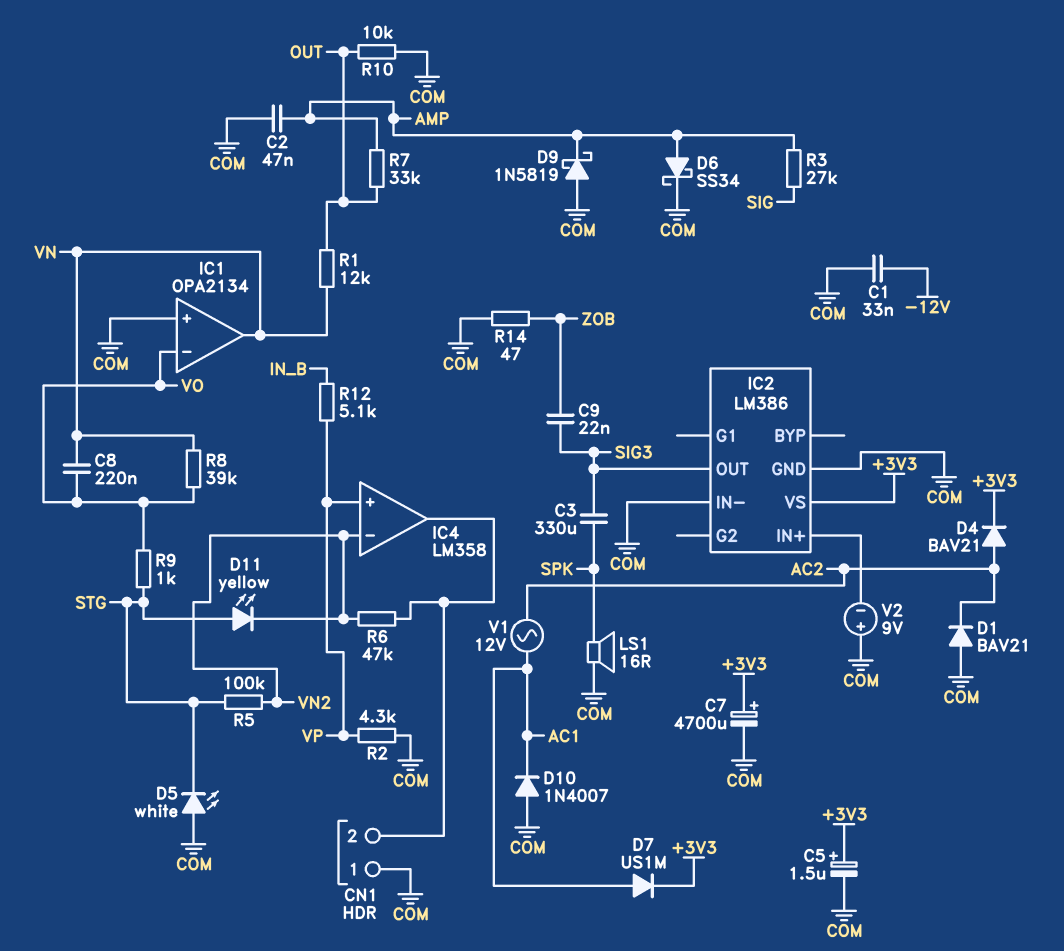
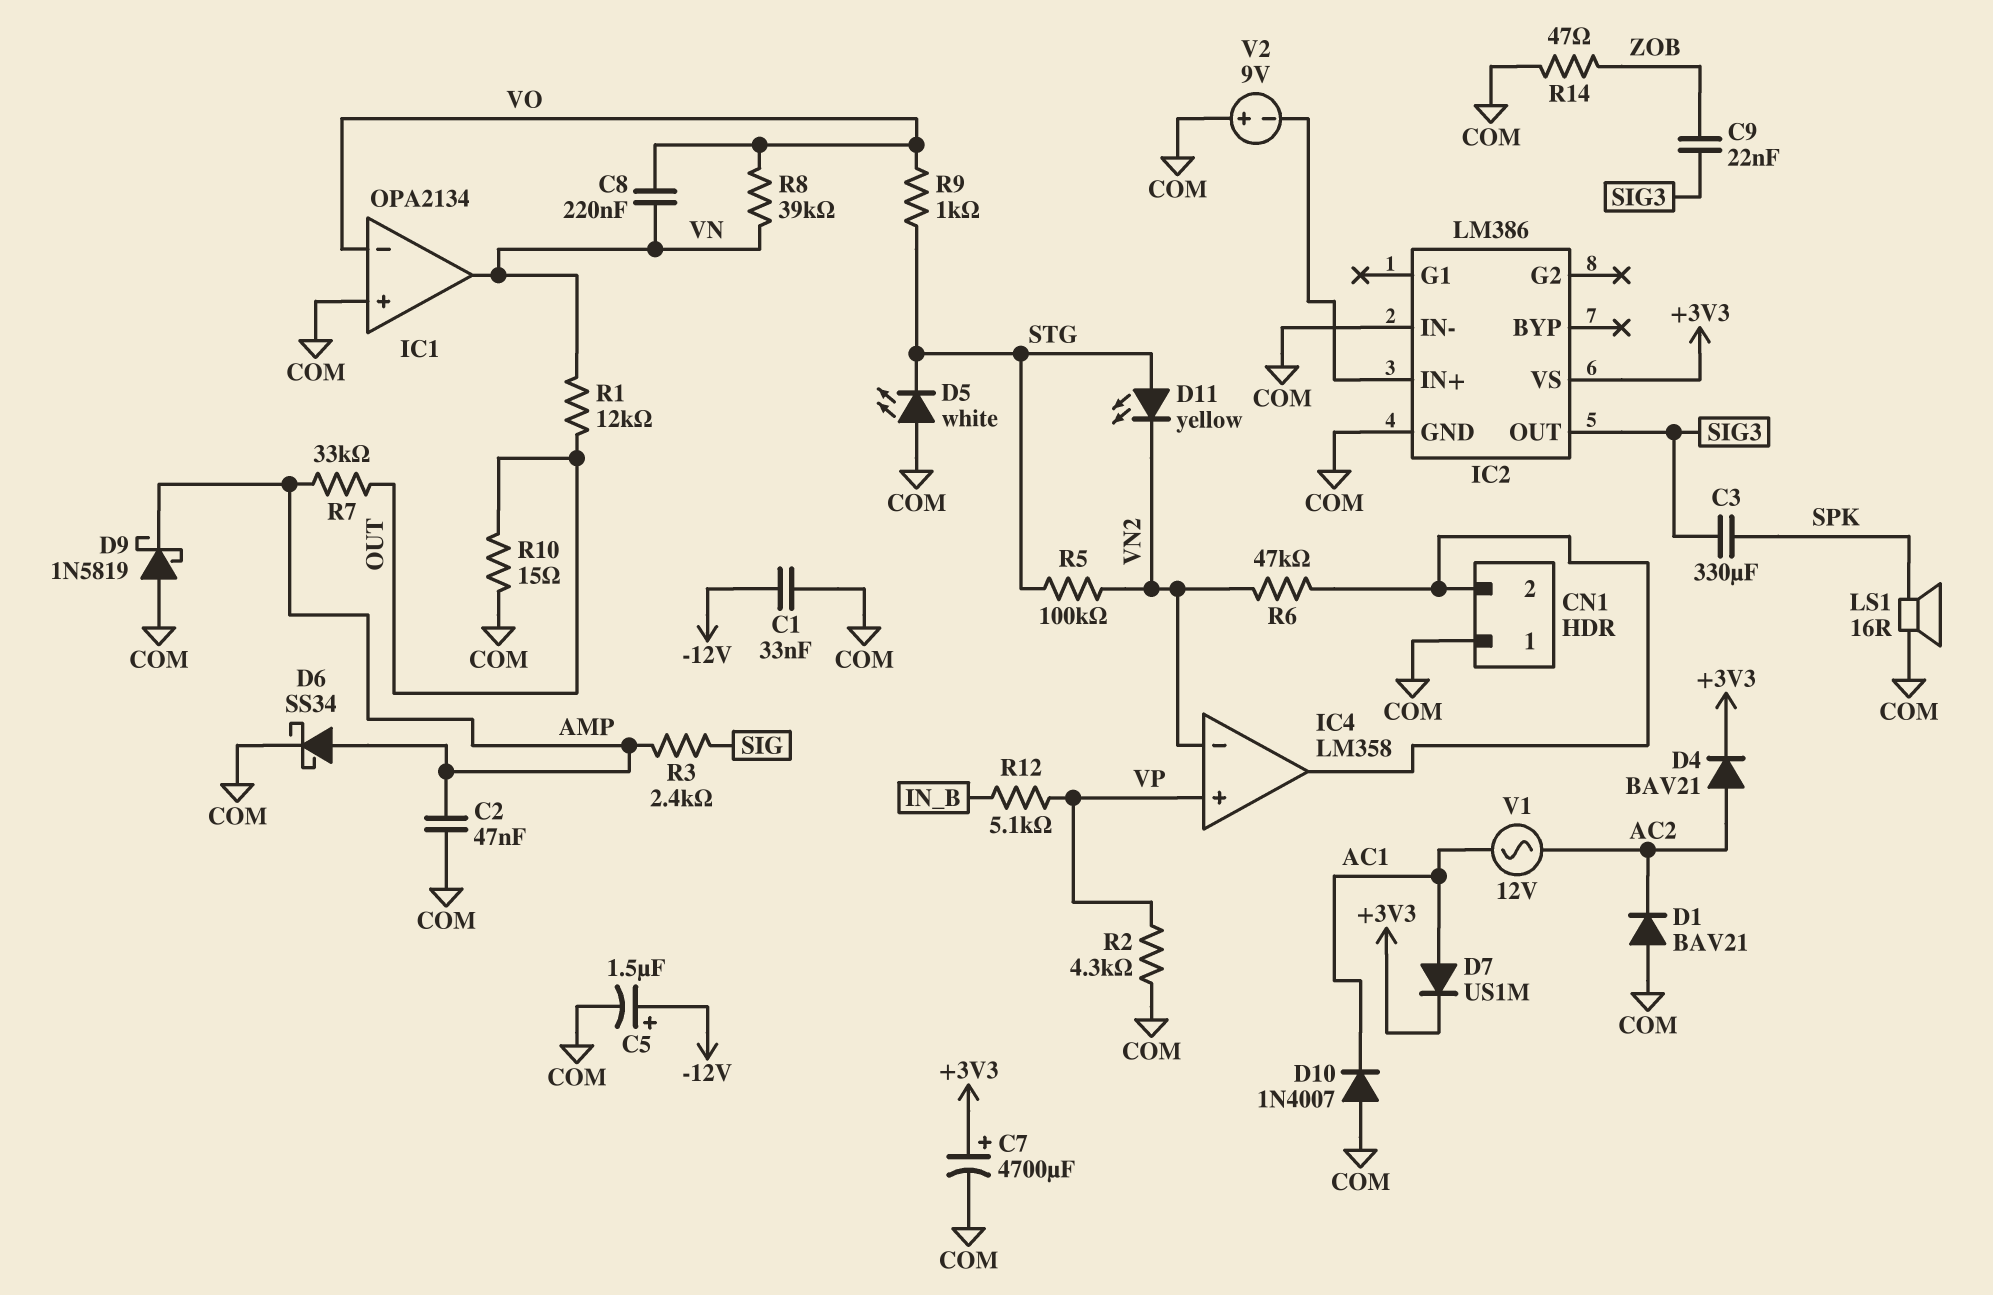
C5: 1.5uF (plus +3V3, minus COM) -> 1.5uF (plus -12V, minus COM)
R3: 27k (AMP, SIG) -> 2.4k (AMP, SIG)
R10: 10k (COM, OUT) -> 15 (COM, OUT)

